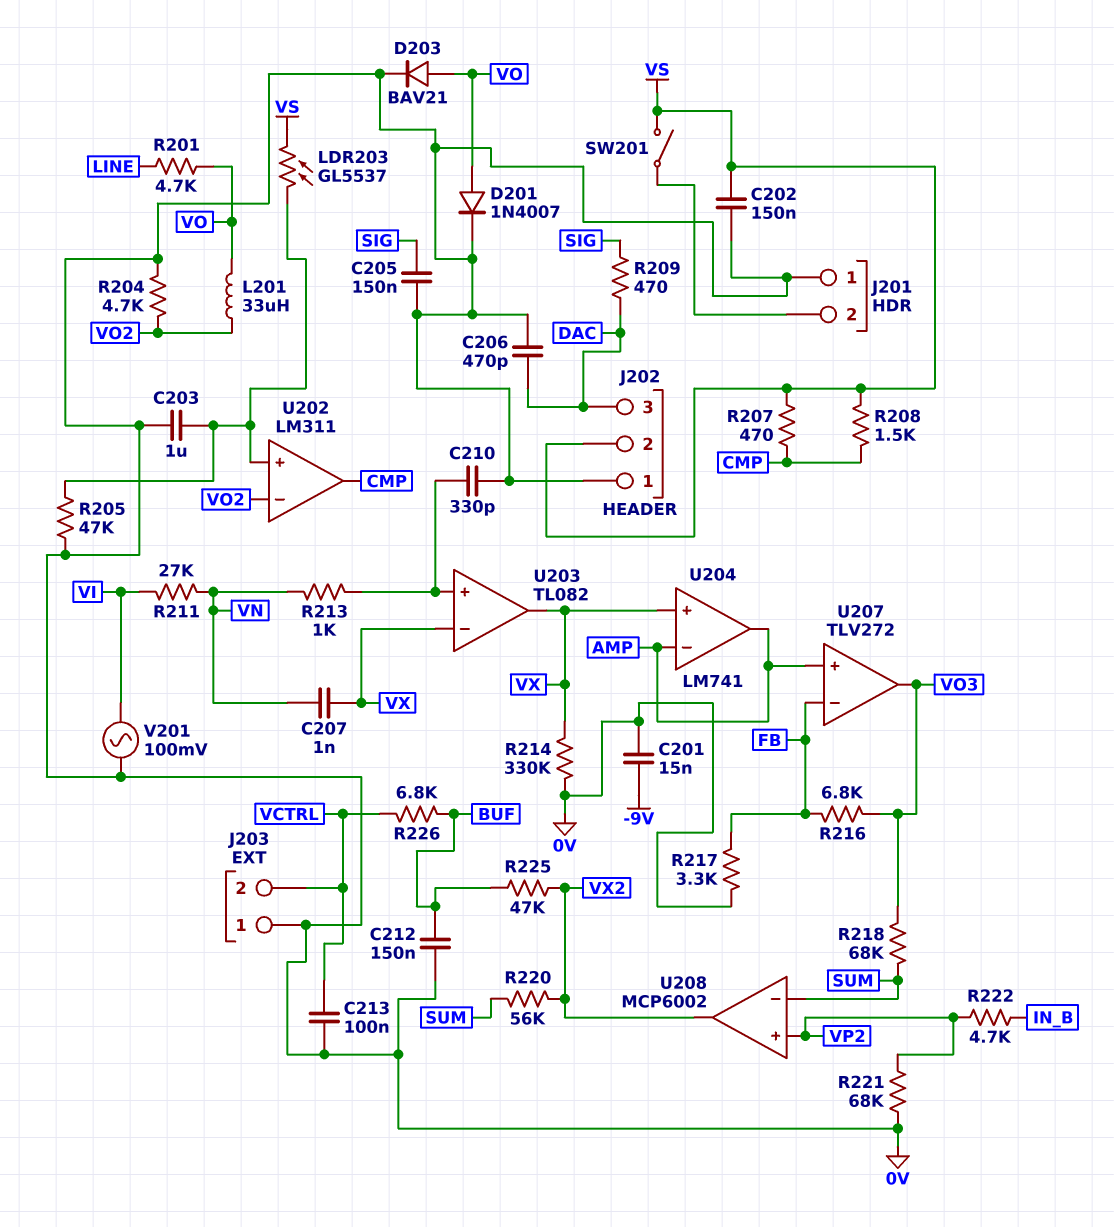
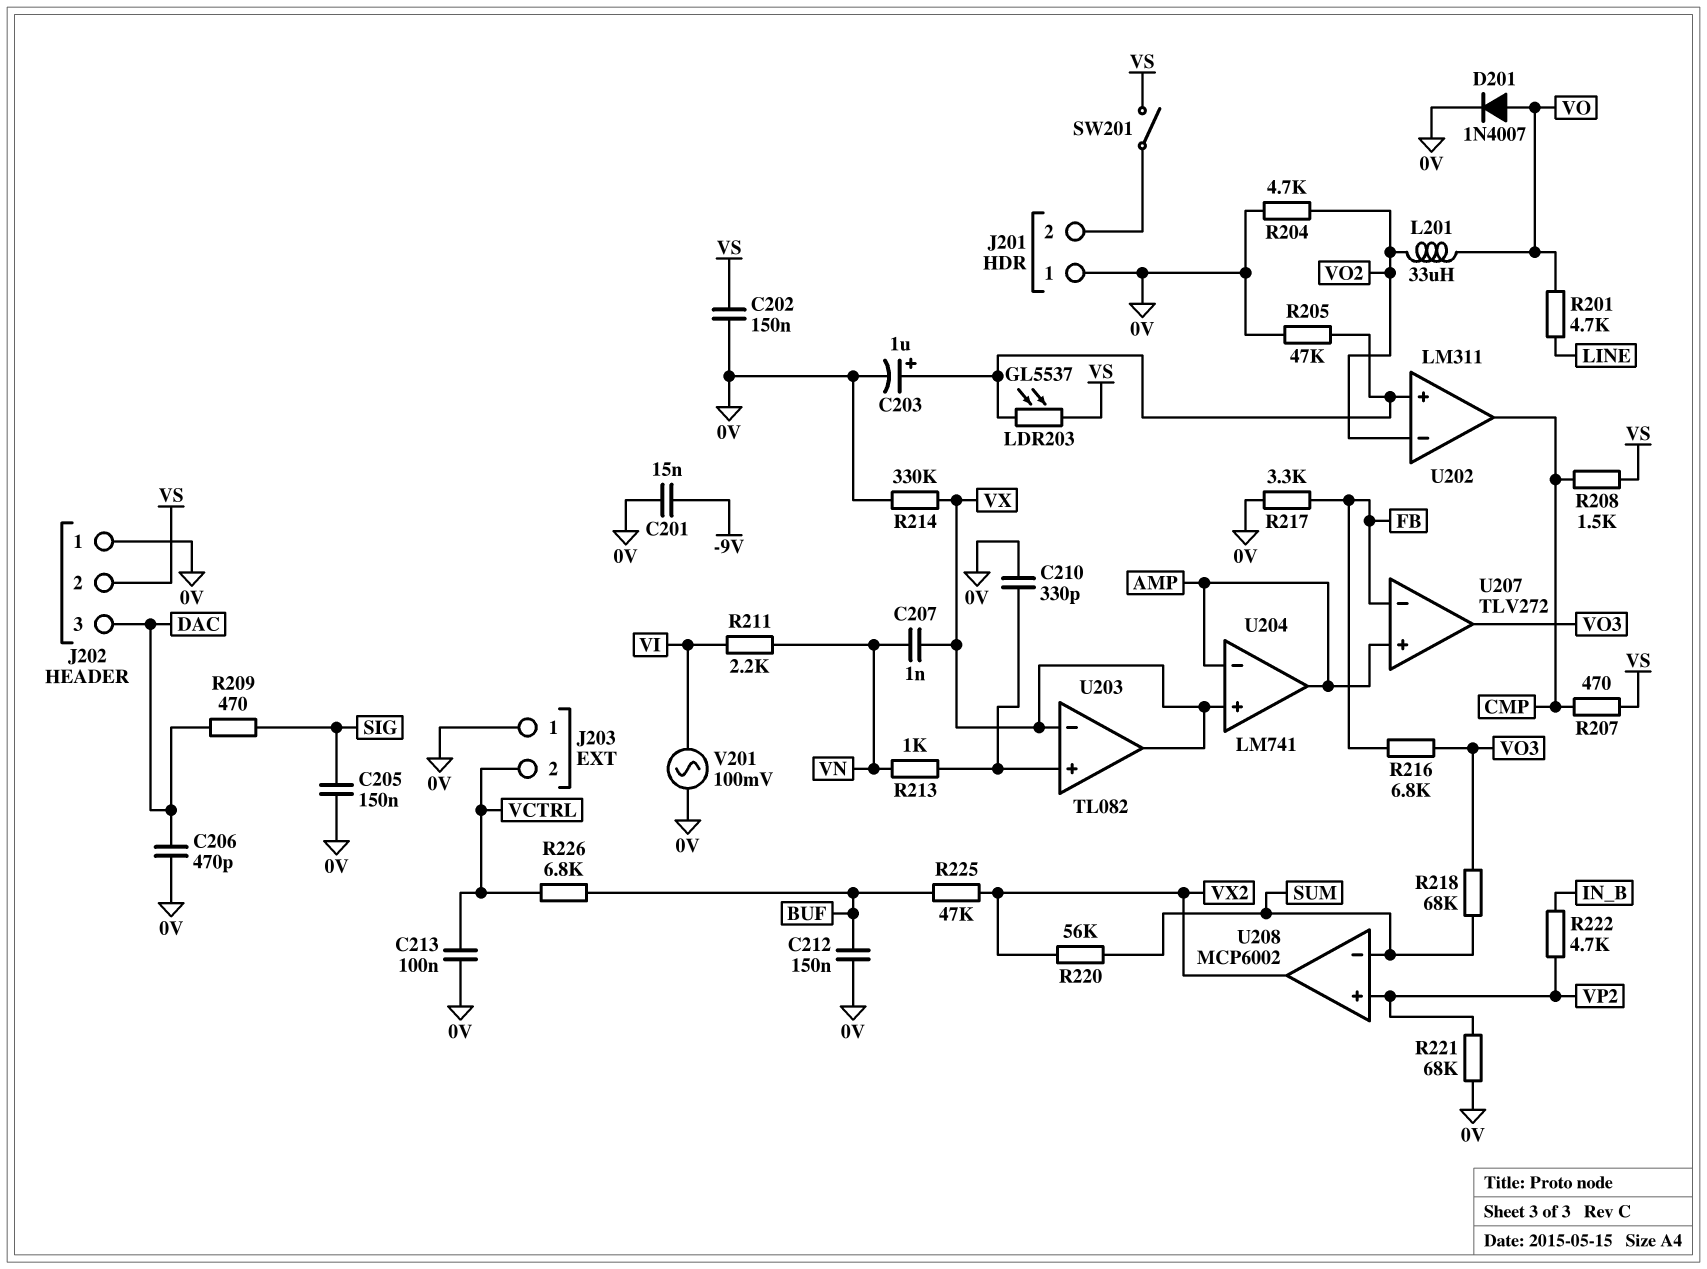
C203: 1uF (0V, U202/in+) -> 1uF (plus U202/in+, minus 0V)
D203: diode BAV21 (A VO, K 0V) -> none
R211: 27k (VI, VN) -> 2.2k (VI, VN)

